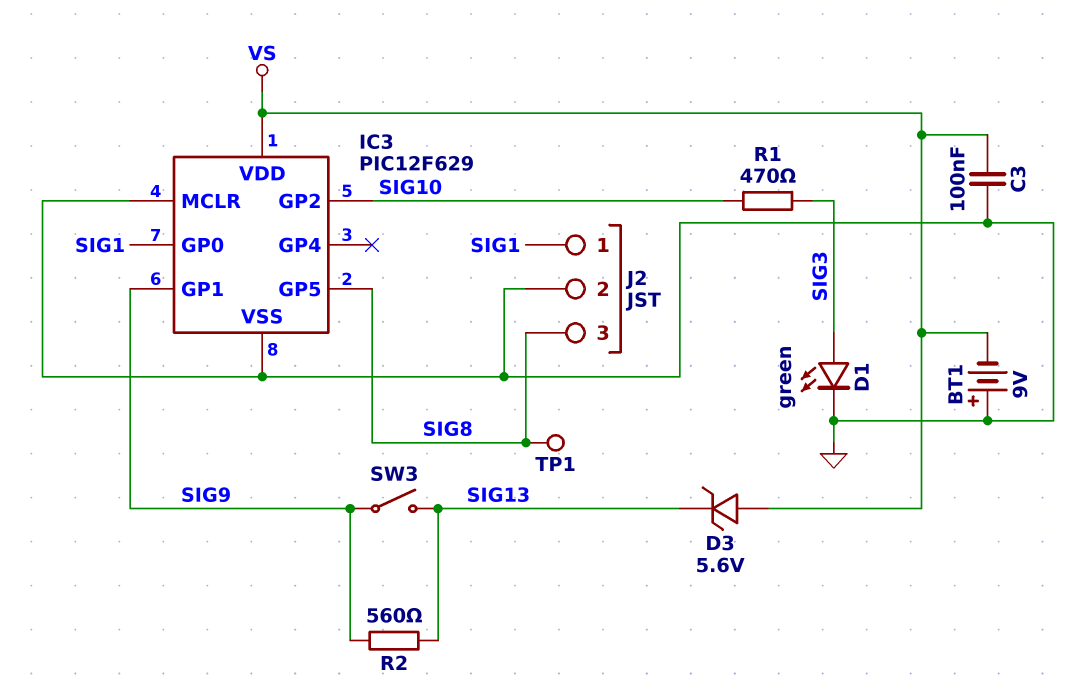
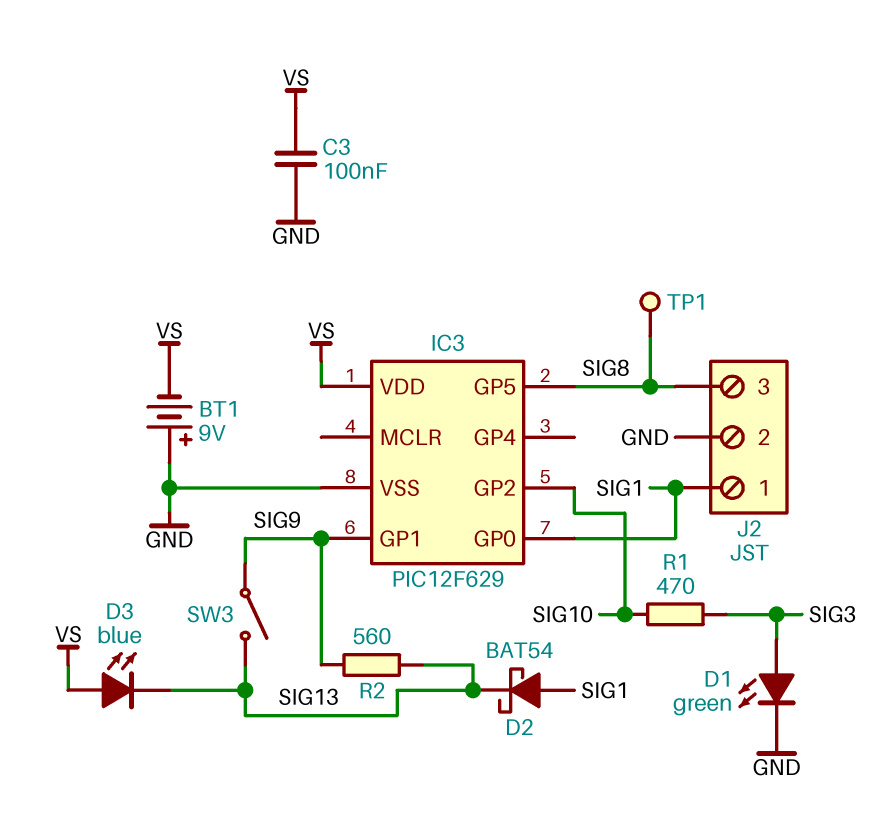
D2: none -> schottky BAT54 (A SIG1, K SIG13)
D3: zener 5.6V (A VS, K SIG13) -> LED blue (A VS, K SIG13)
IC3 pin MCLR: GND -> none

